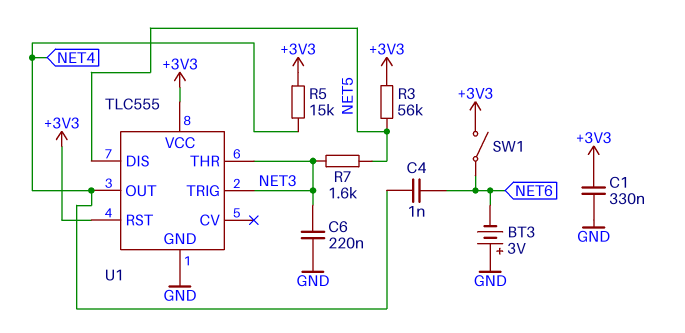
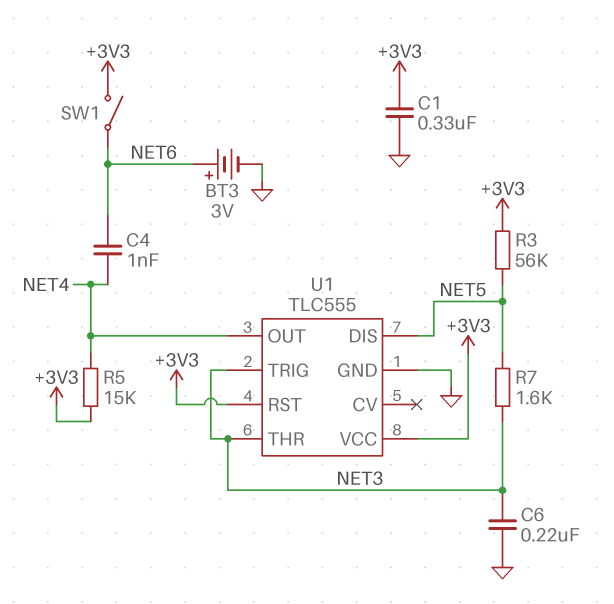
BT3: 3V (plus GND, minus NET6) -> 3V (plus NET6, minus GND)

